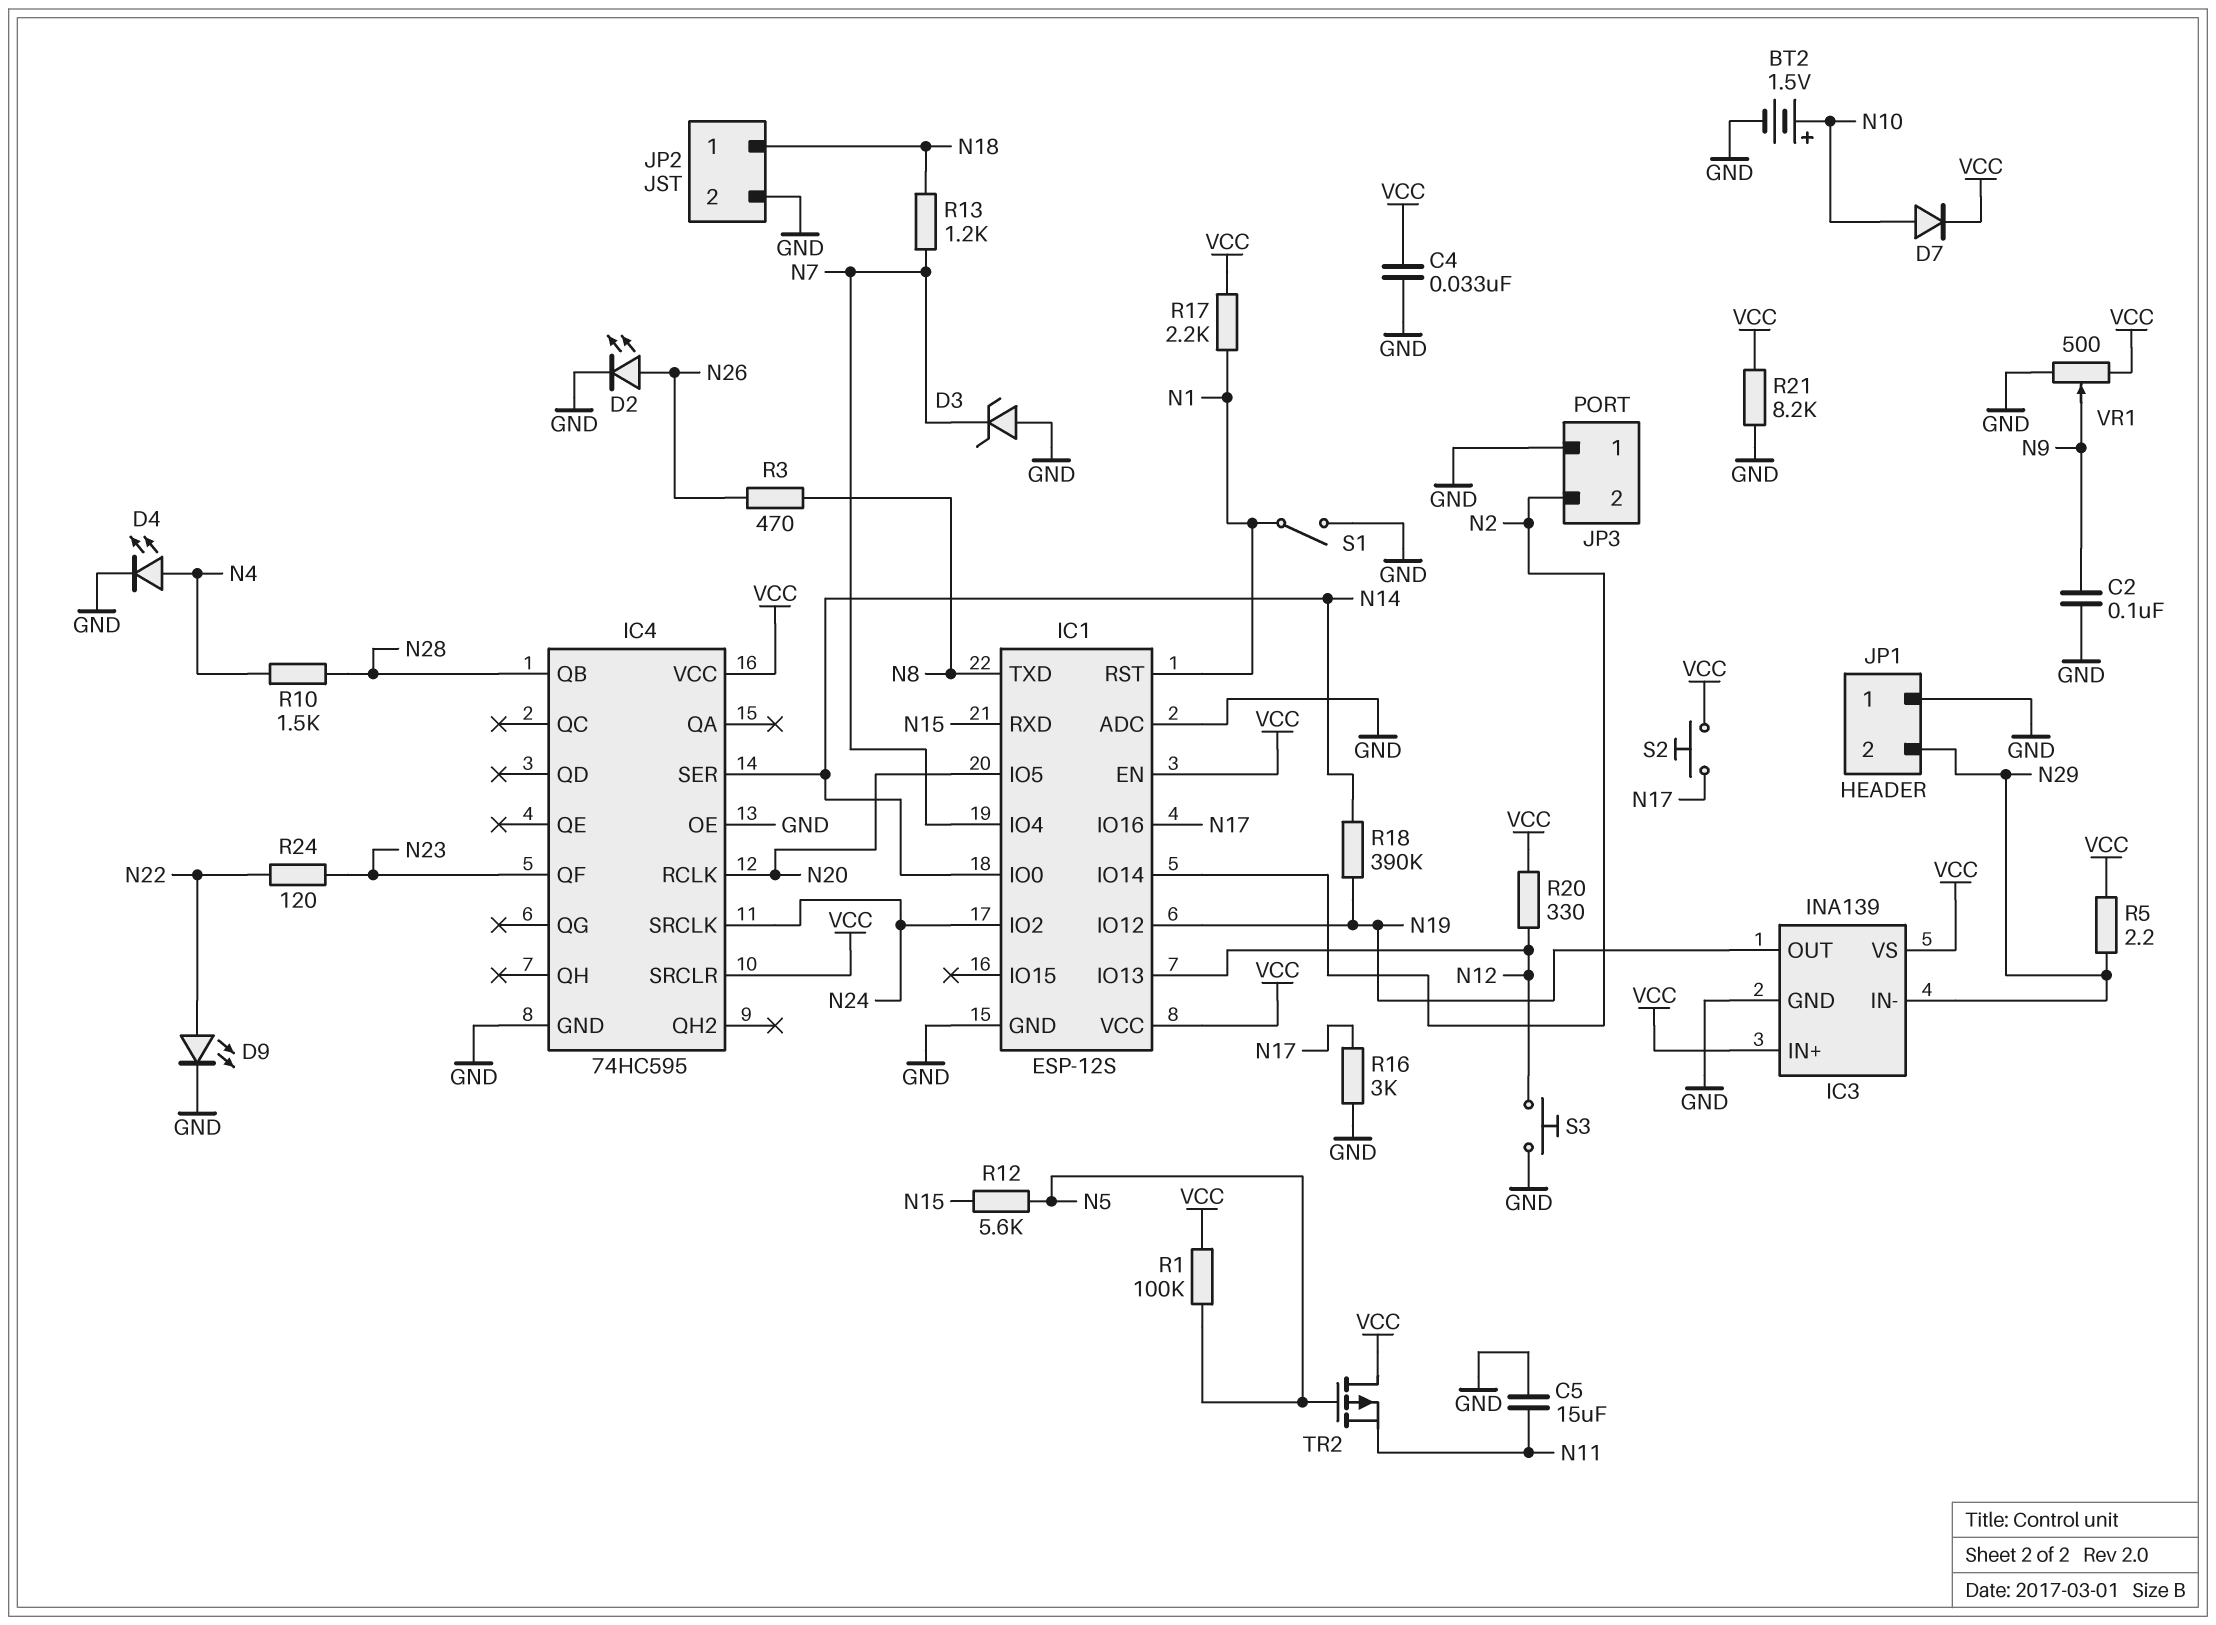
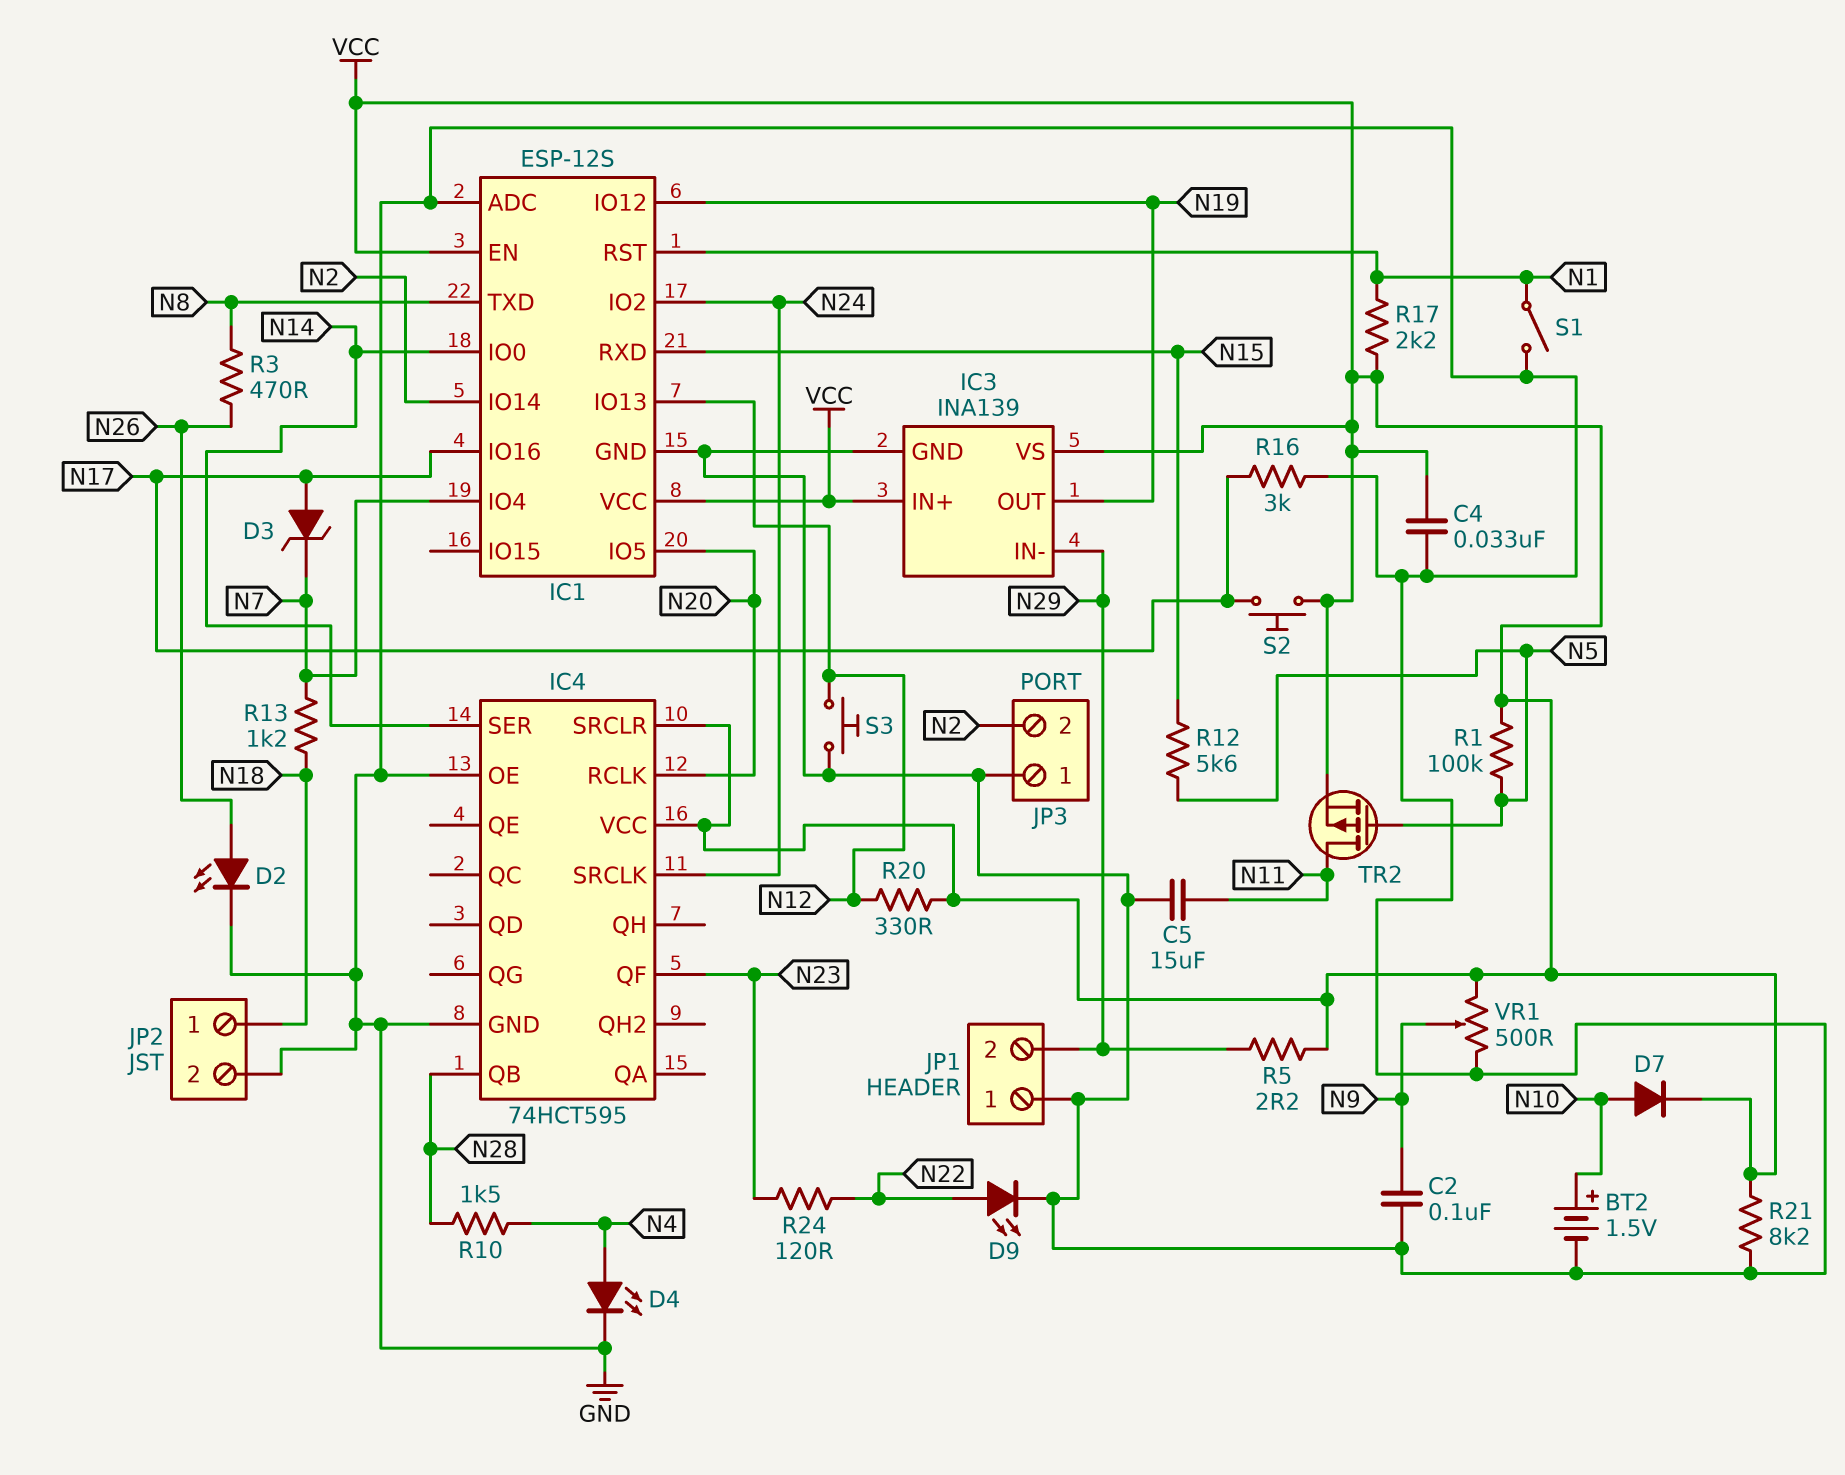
D3: zener (A GND, K N7) -> zener (A N17, K N7)
IC4: 74HC595 -> 74HCT595
R18: 390k (N14, N19) -> none
TR2: PMOS (G N5, D VCC, S N11) -> PMOS (G N5, D N11, S VCC)

